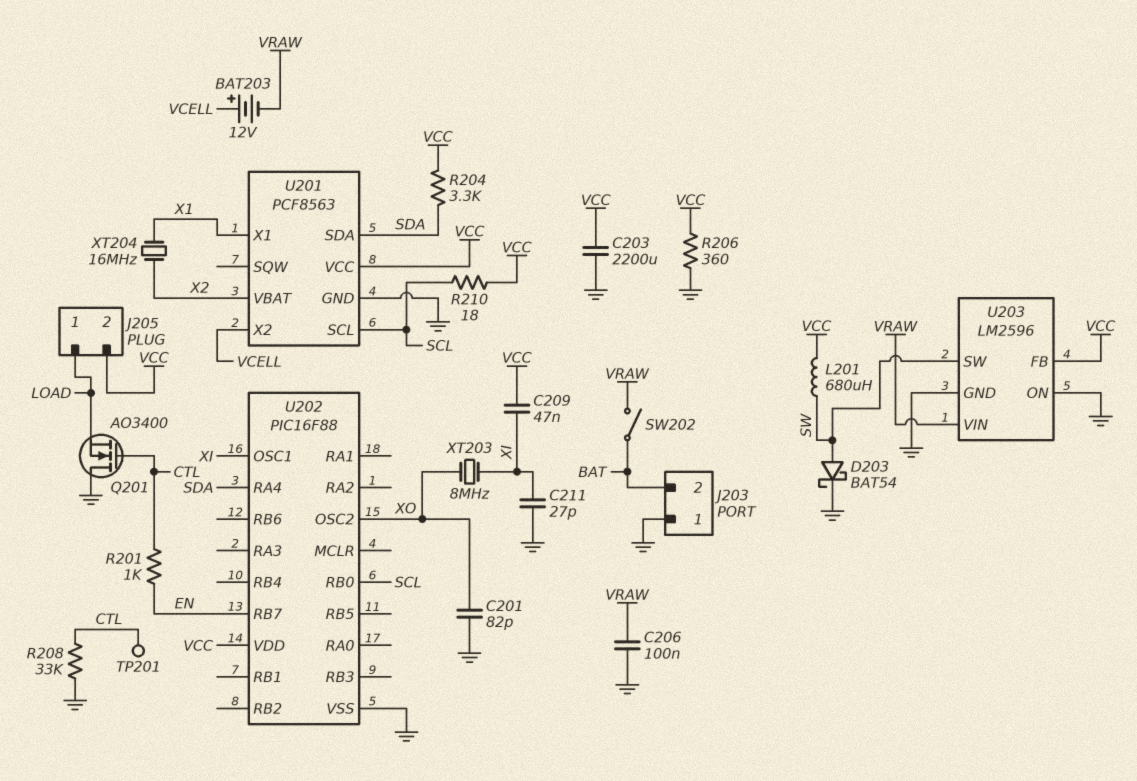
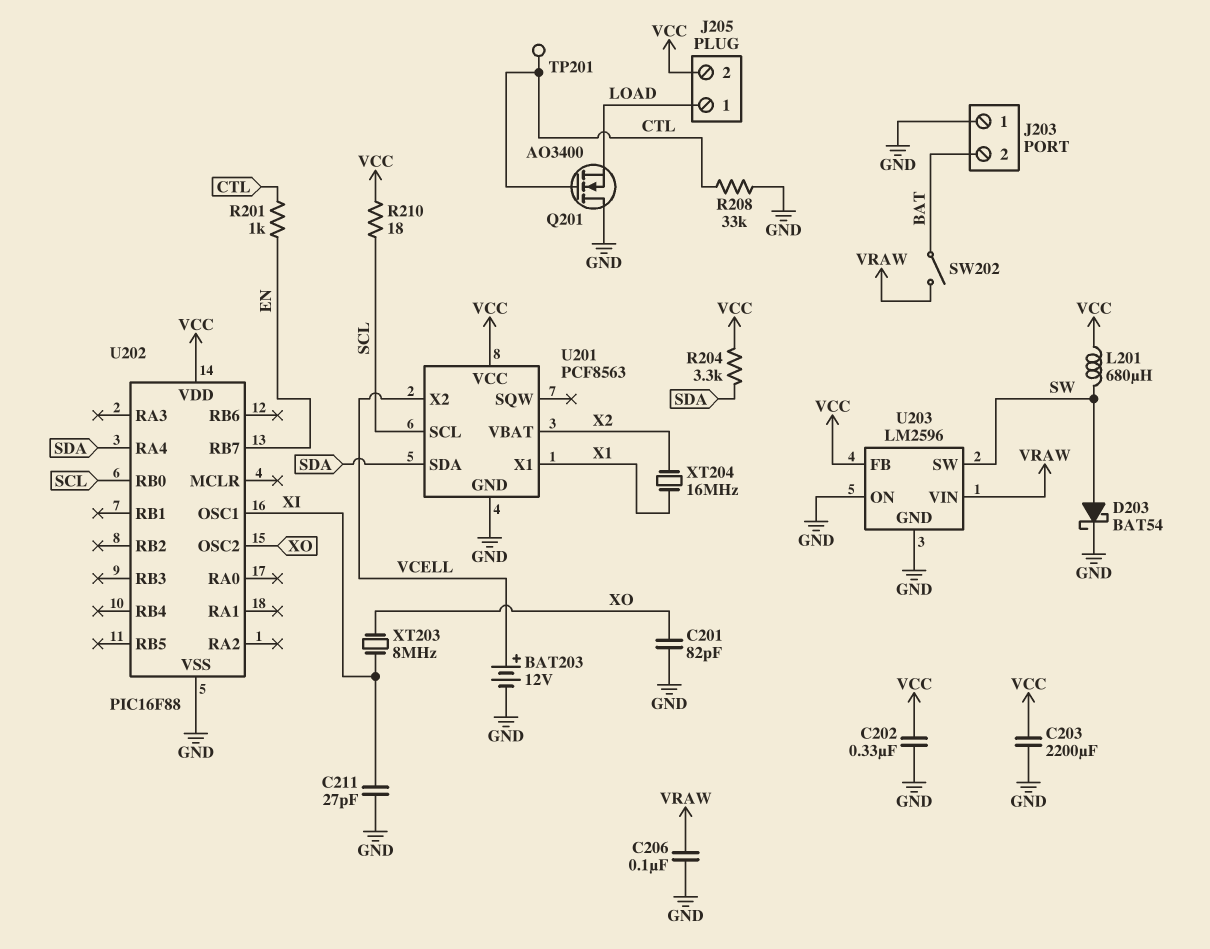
BAT203: 12V (plus VCELL, minus VRAW) -> 12V (plus VCELL, minus GND)
C202: none -> 330nF (GND, VCC)
C209: 47nF (VCC, XI) -> none
R206: 360 (GND, VCC) -> none

